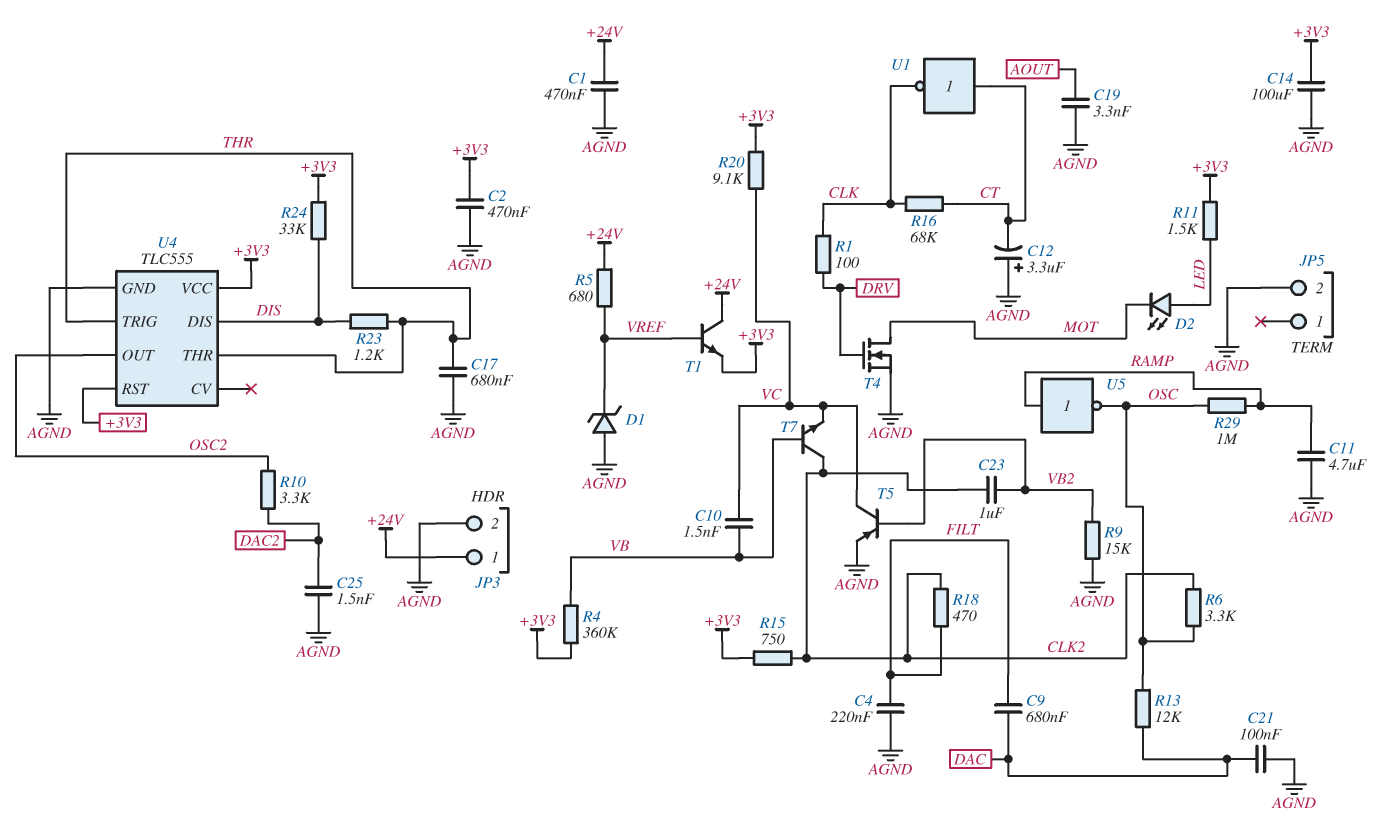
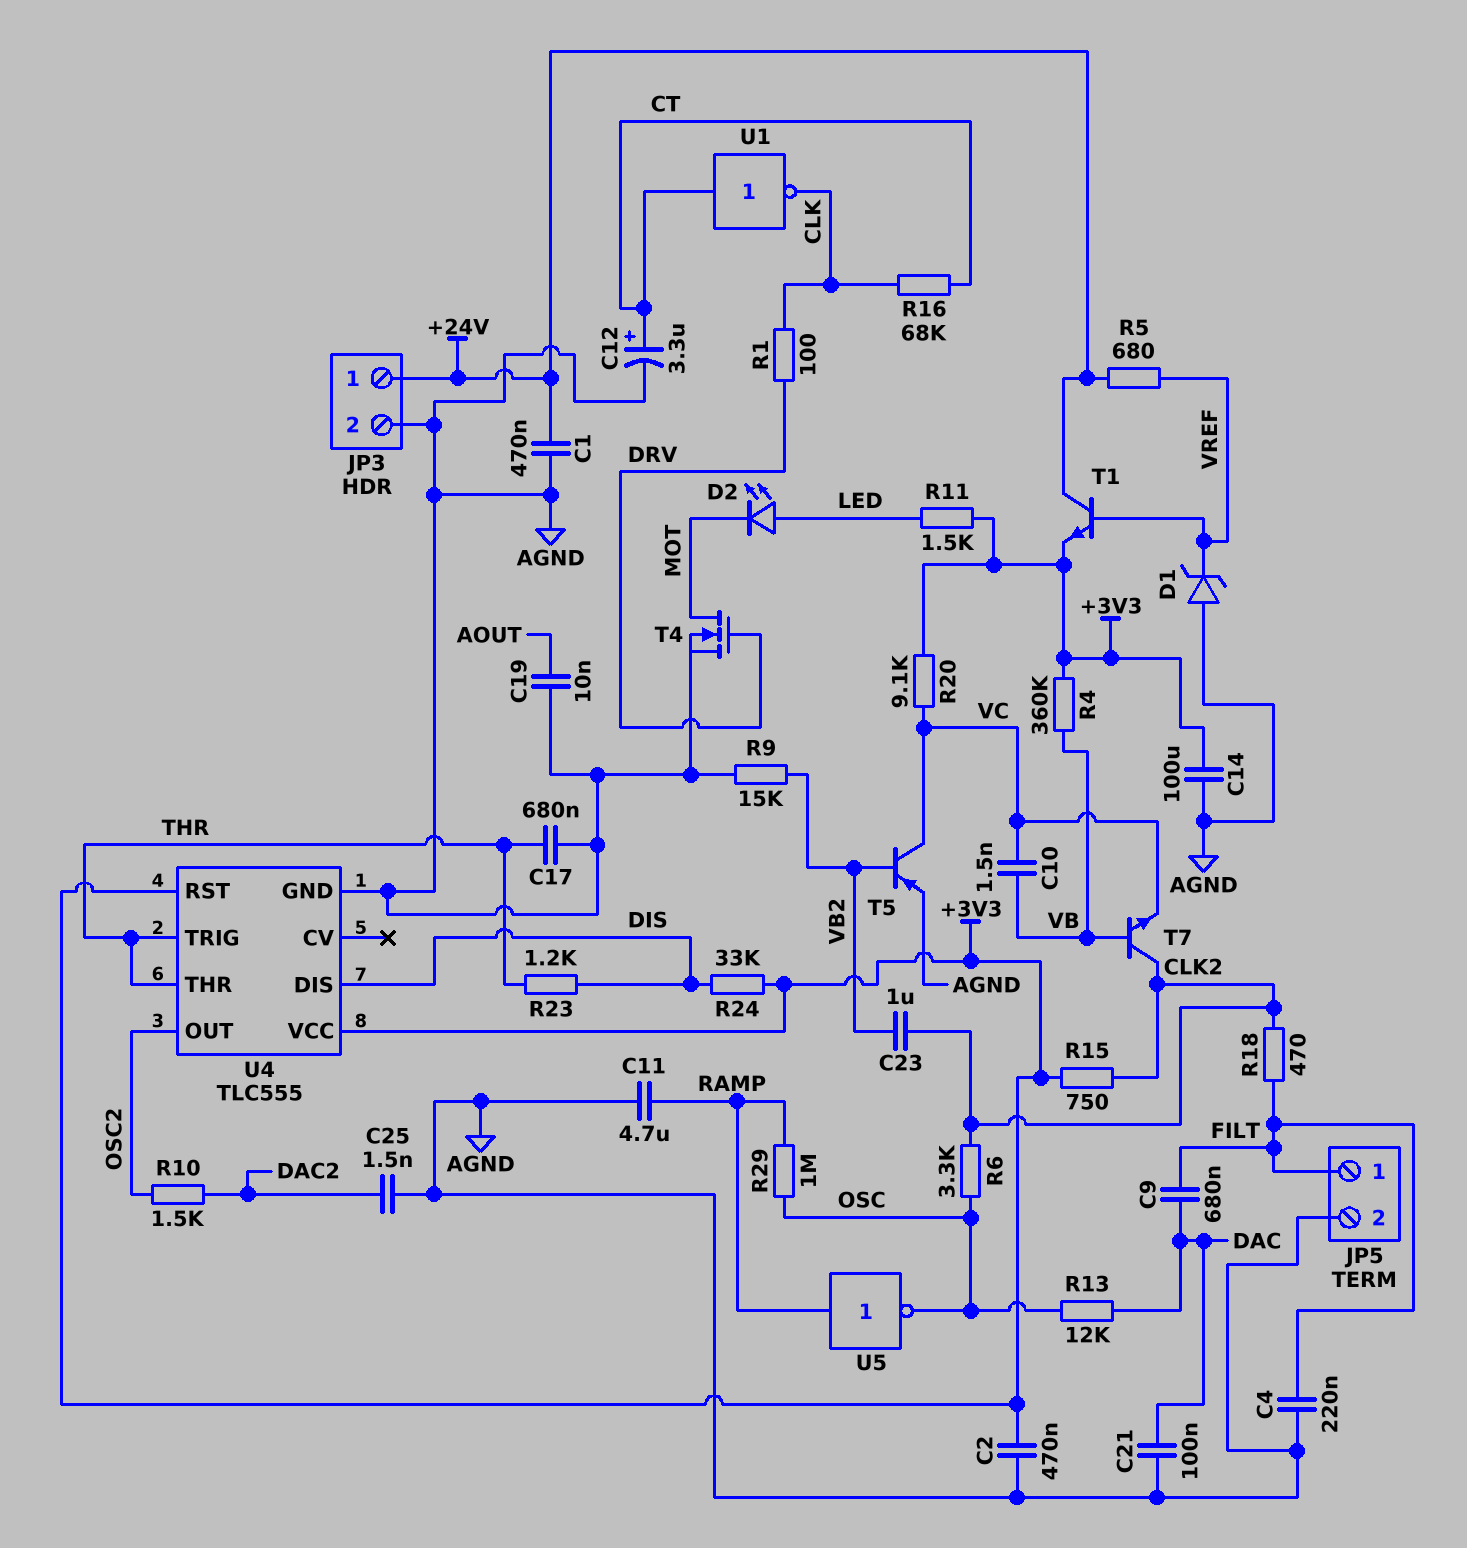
C12: 3.3uF (plus AGND, minus CT) -> 3.3uF (plus CT, minus AGND)
C19: 3.3nF (AGND, AOUT) -> 10nF (AGND, AOUT)
JP5 pin 1: none -> FILT
R10: 3.3k (DAC2, OSC2) -> 1.5k (DAC2, OSC2)

